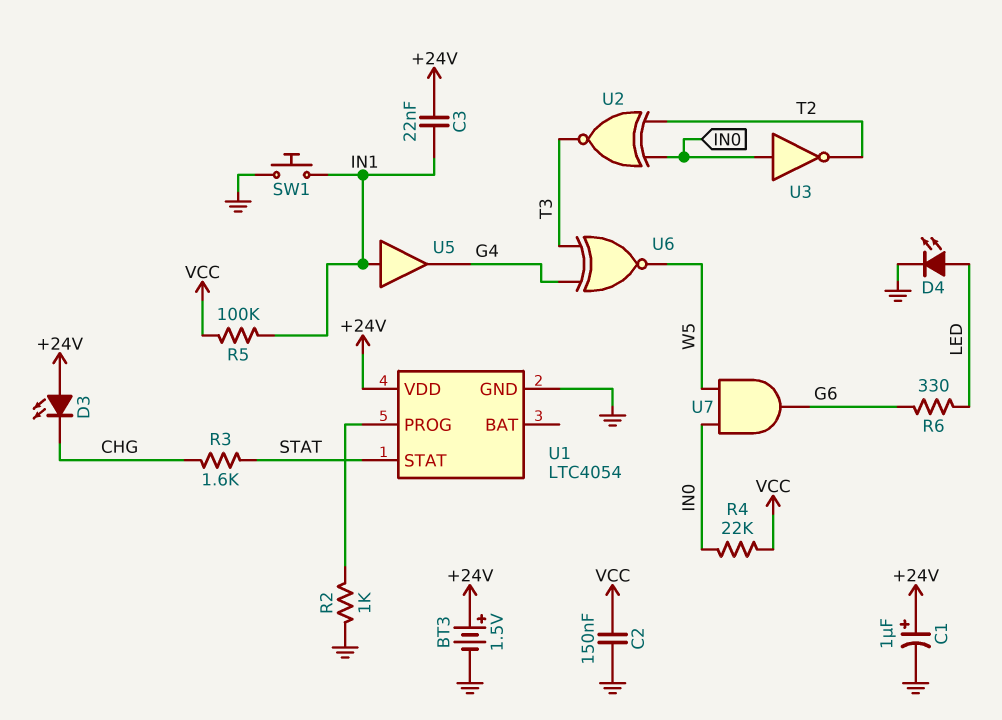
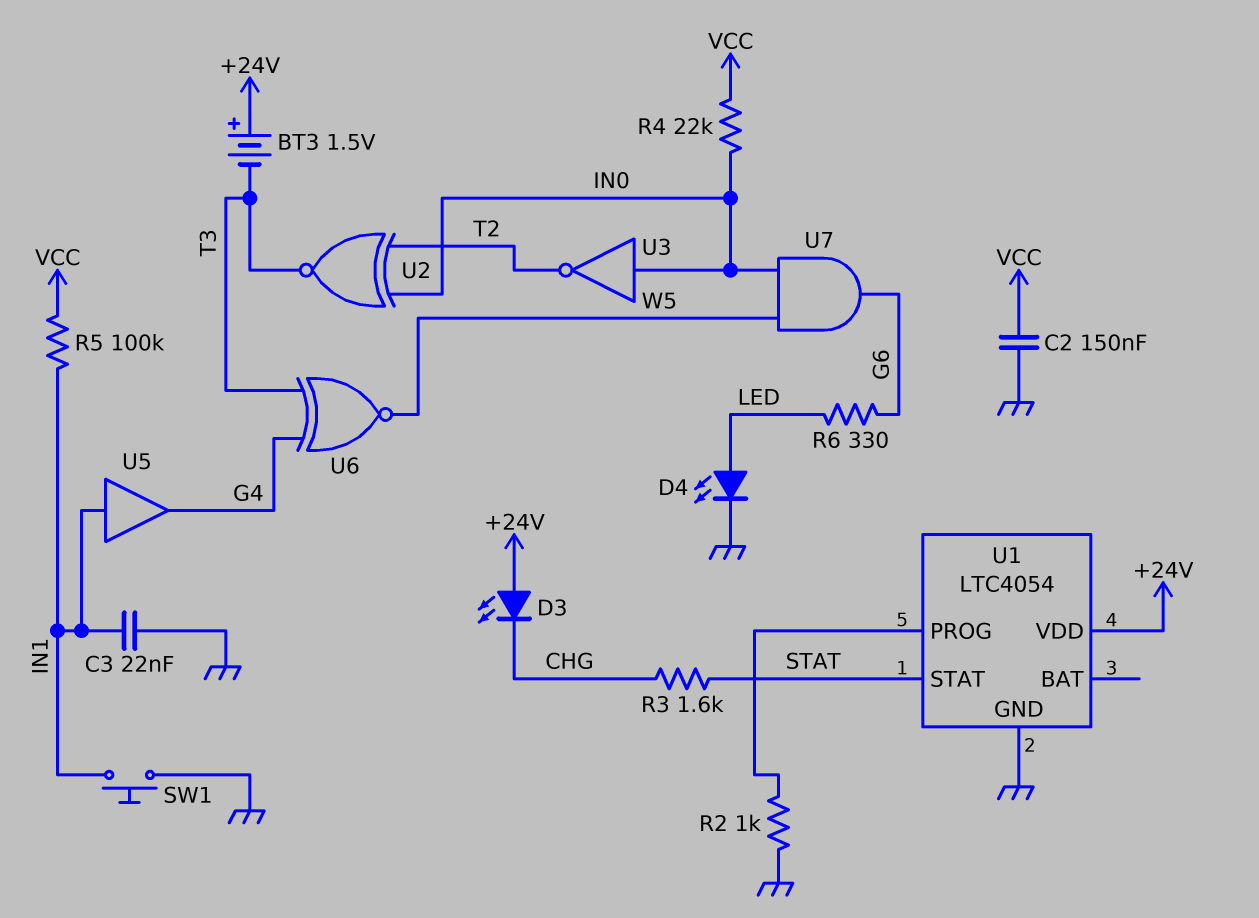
BT3: 1.5V (plus +24V, minus GND) -> 1.5V (plus +24V, minus T3)
C1: 1uF (plus +24V, minus GND) -> none
C3: 22nF (+24V, IN1) -> 22nF (GND, IN1)

